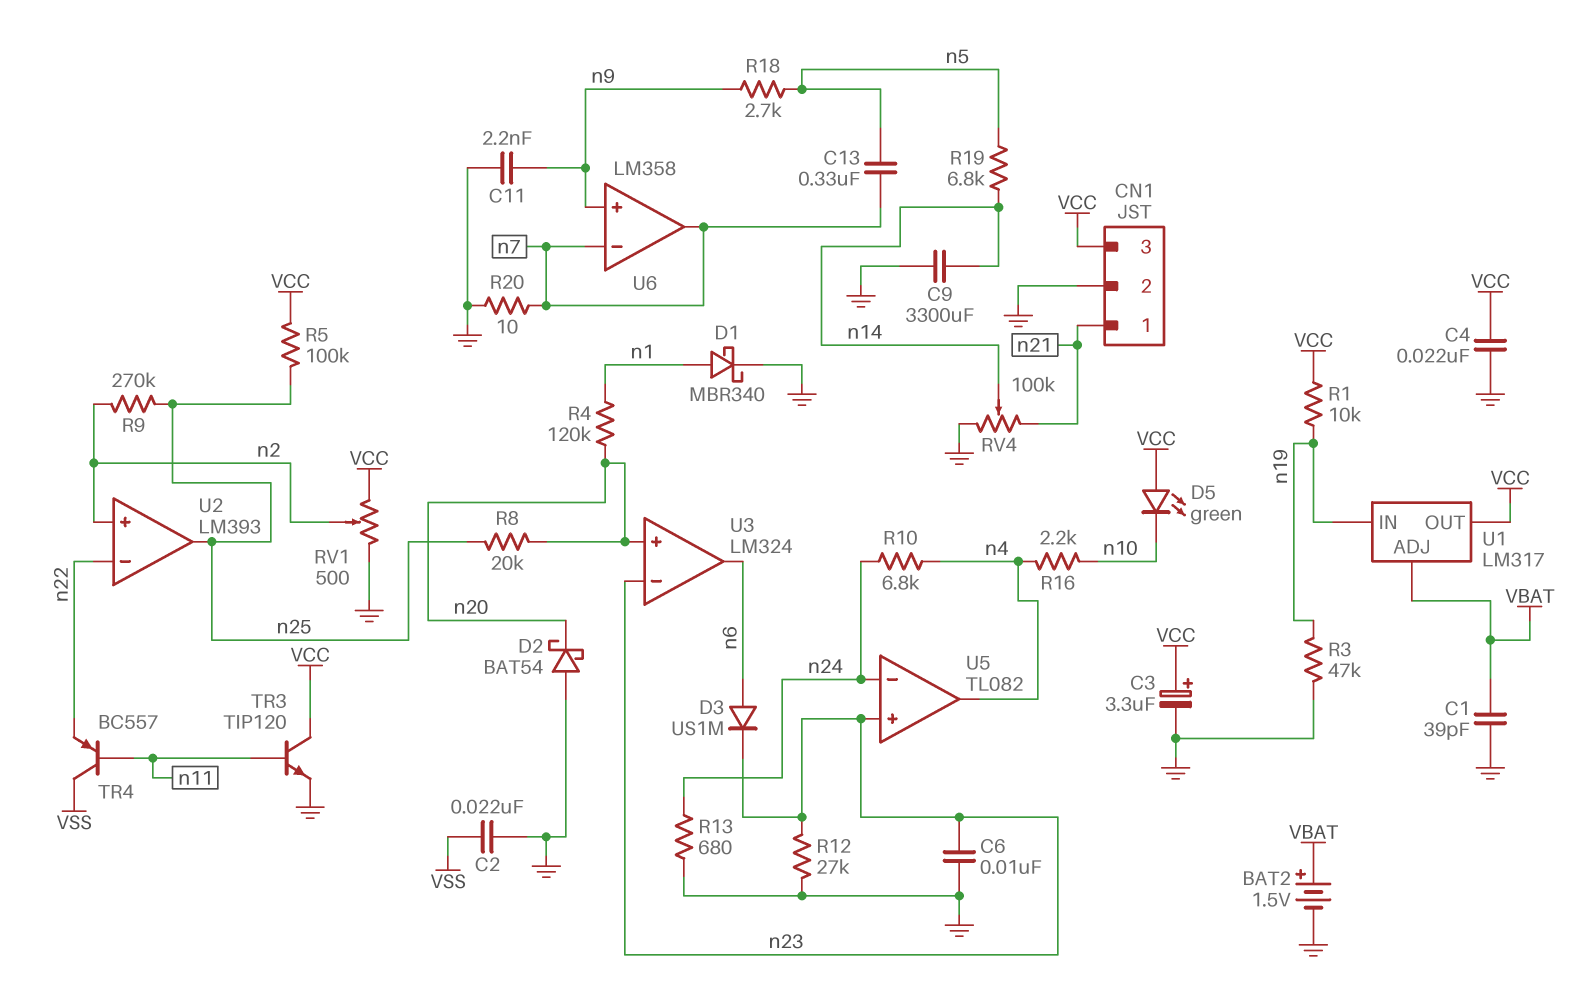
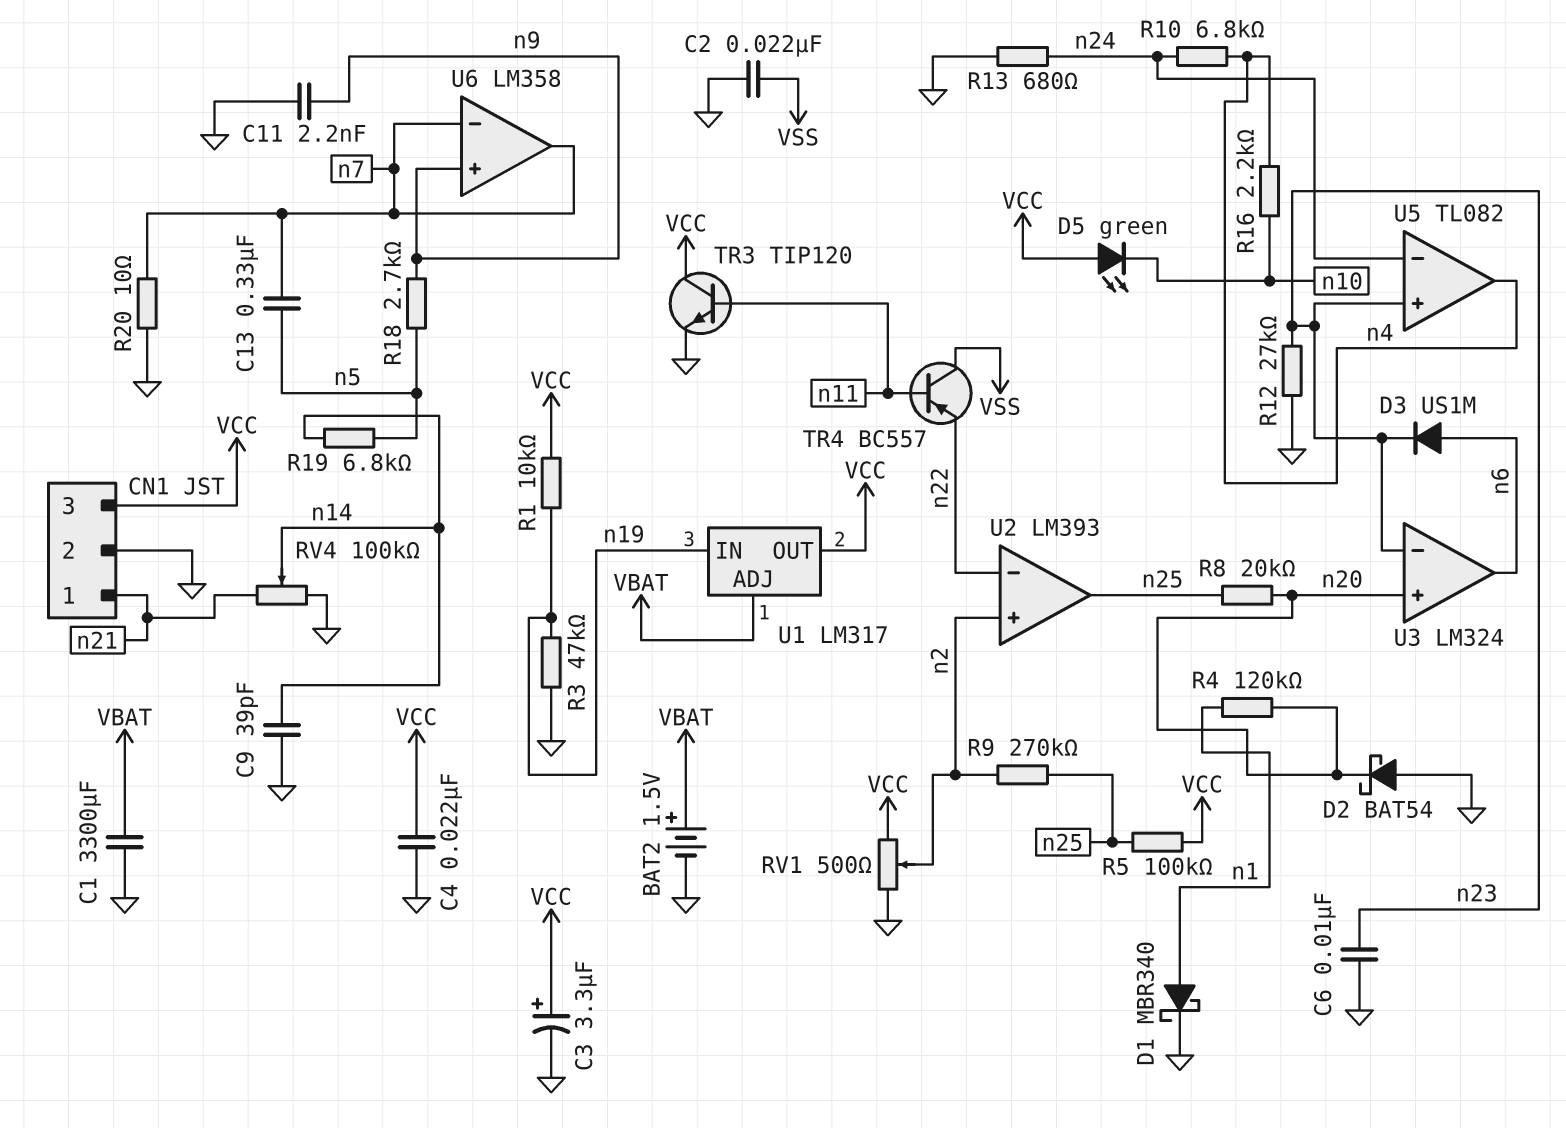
C1: 39pF (GND, VBAT) -> 3300uF (GND, VBAT)
C9: 3300uF (GND, n14) -> 39pF (GND, n14)

